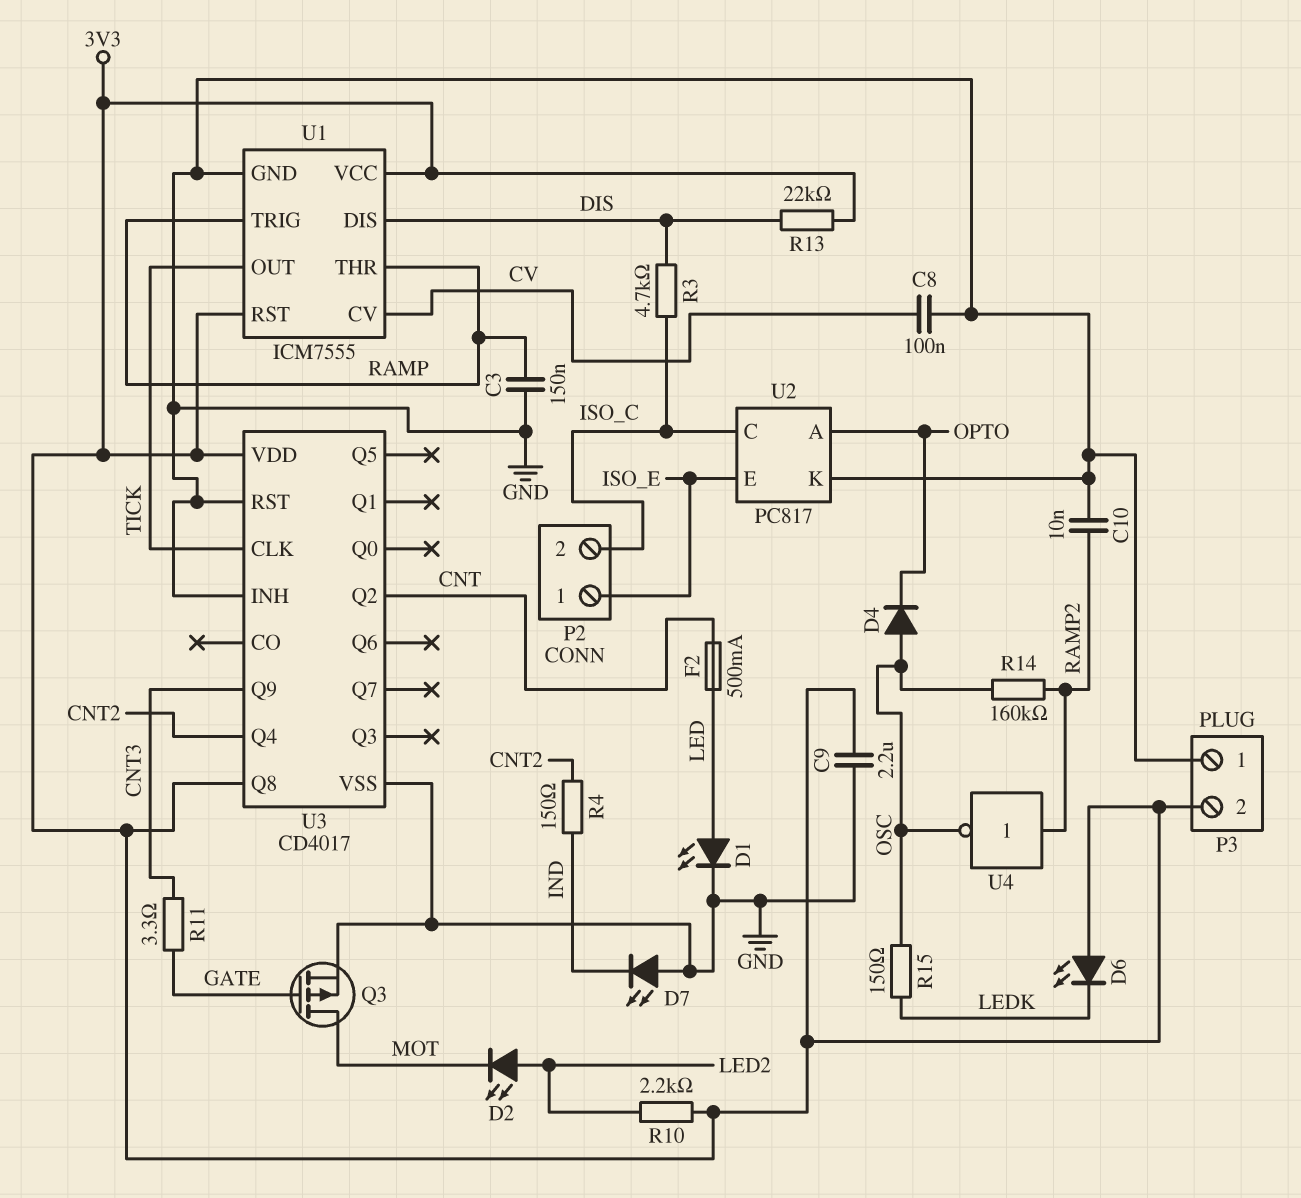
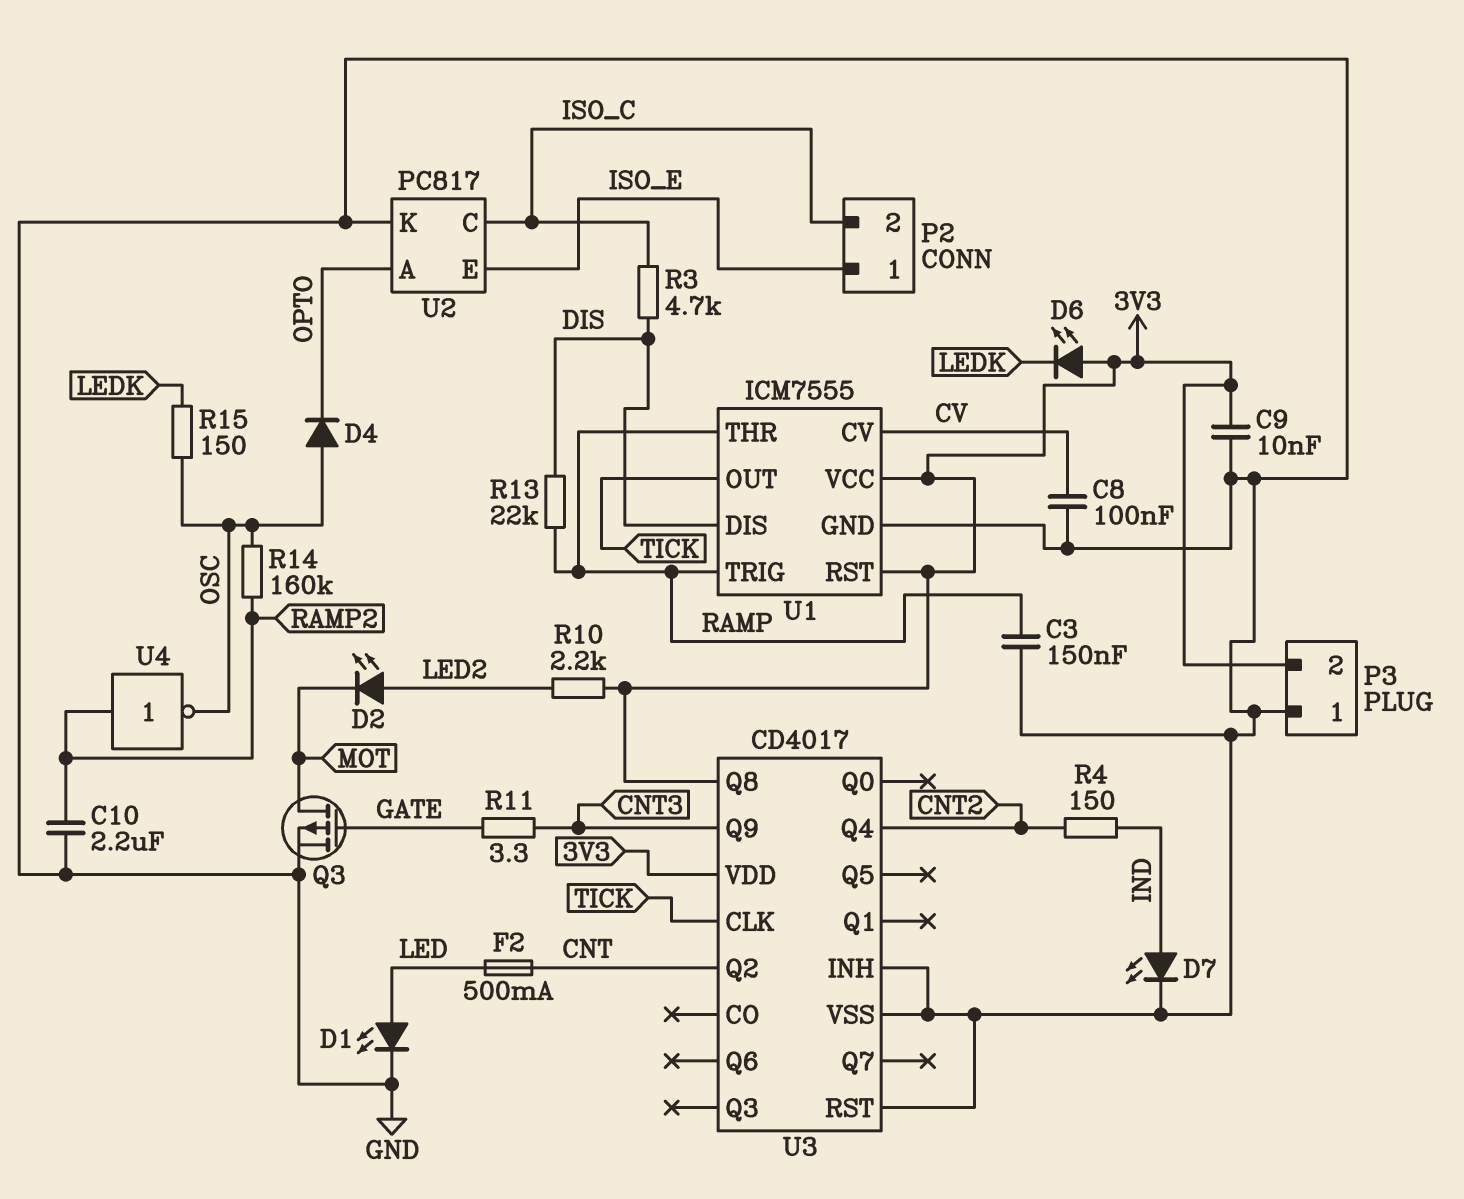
C9: 2.2uF (3V3, GND) -> 10nF (3V3, GND)
C10: 10nF (GND, RAMP2) -> 2.2uF (GND, RAMP2)
D7: LED (A GND, K IND) -> LED (A IND, K GND)
R13: 22k (3V3, DIS) -> 22k (DIS, RAMP)

